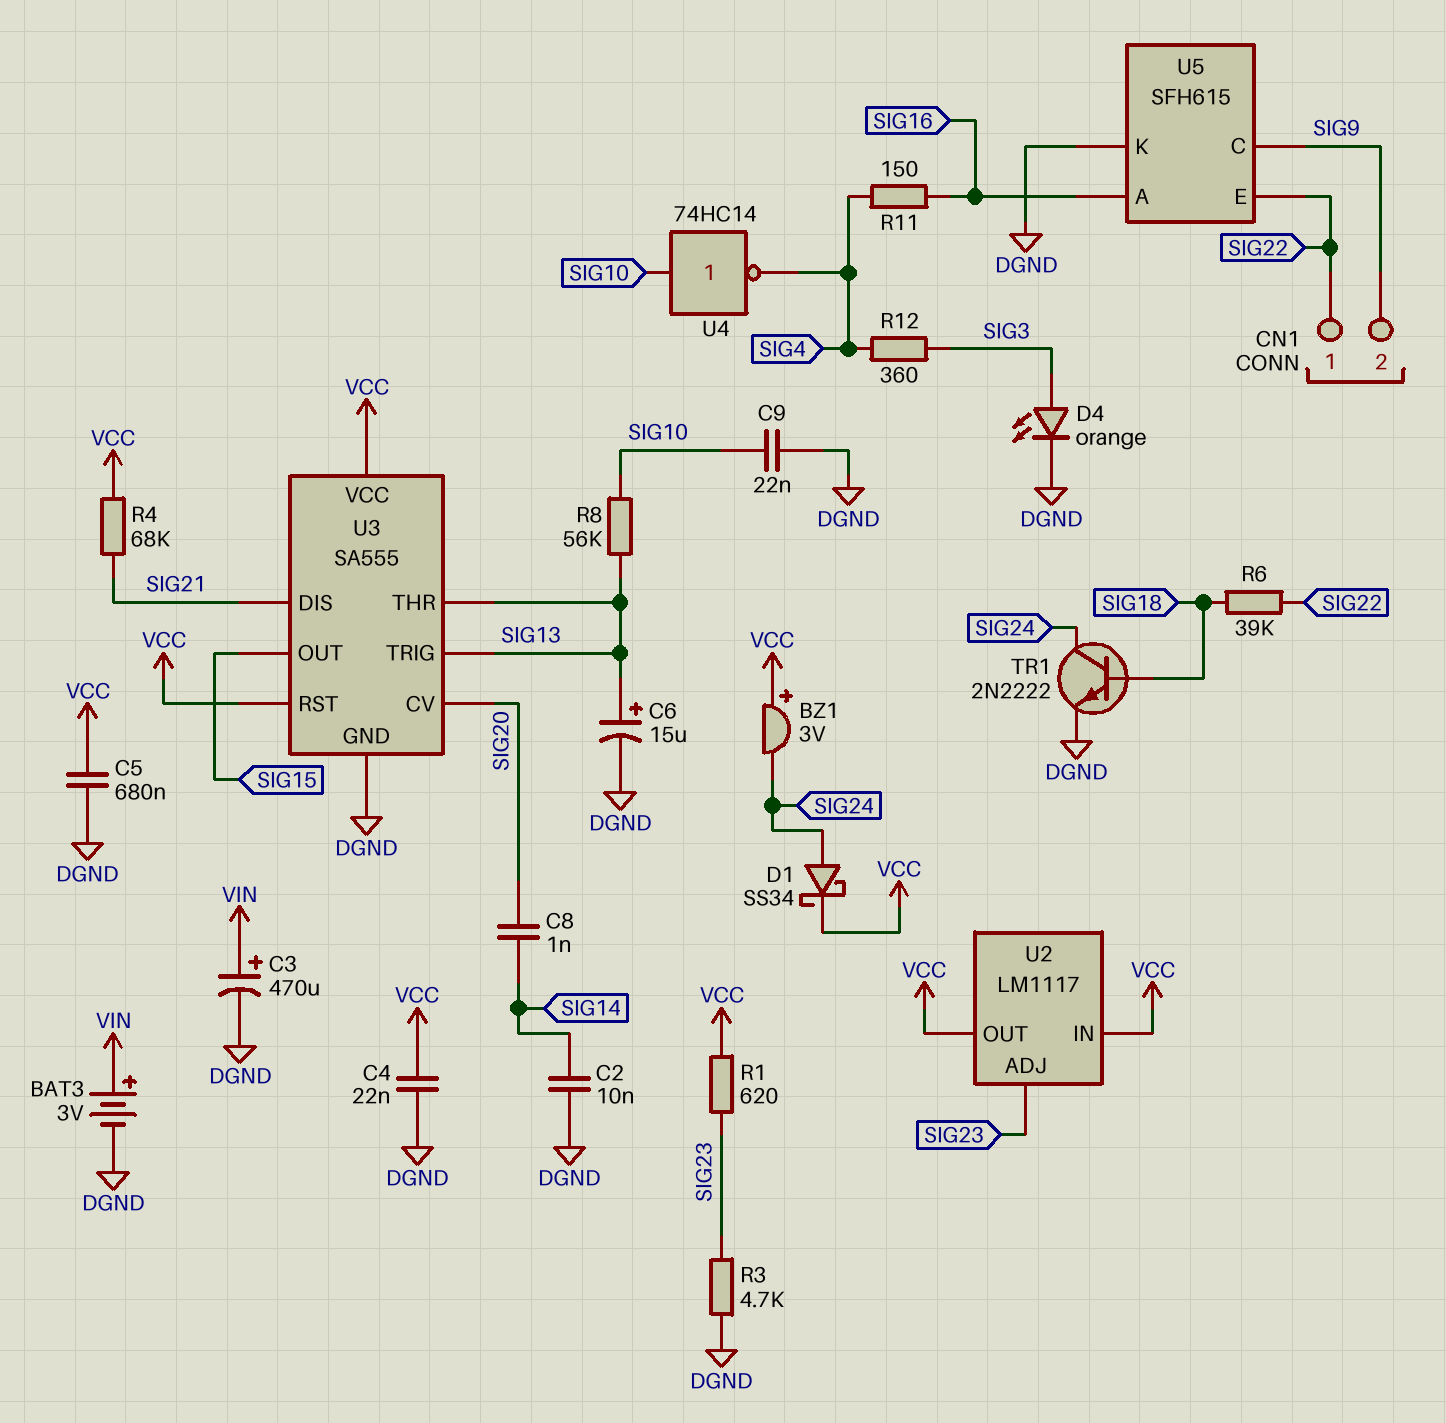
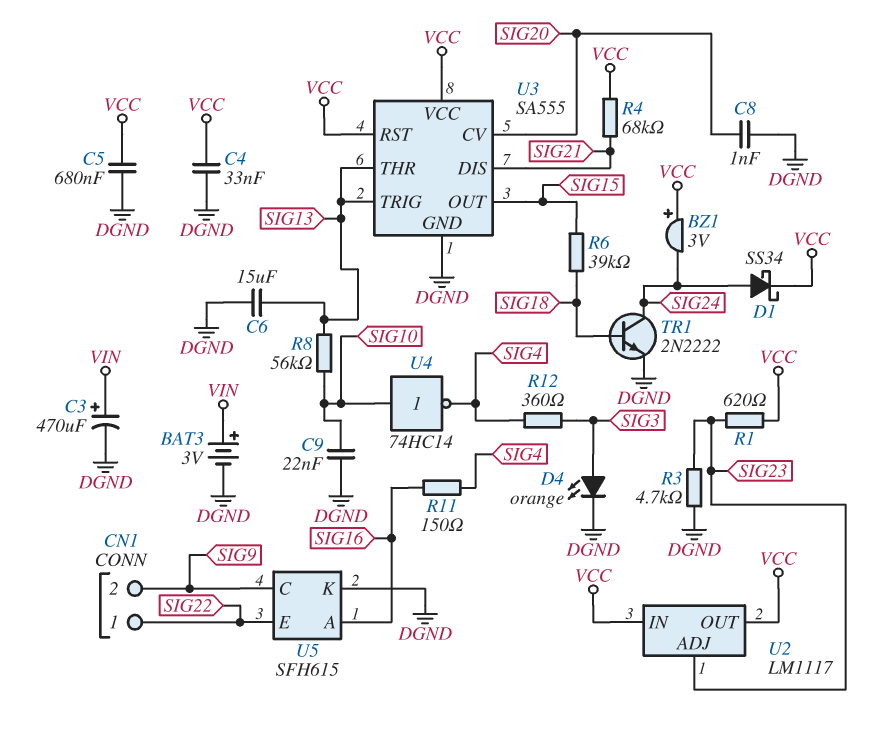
C2: 10nF (DGND, SIG14) -> none
C4: 22nF (DGND, VCC) -> 33nF (DGND, VCC)
C6: 15uF (plus SIG13, minus DGND) -> 15uF (DGND, SIG13)
C8: 1nF (SIG14, SIG20) -> 1nF (DGND, SIG20)
R6: 39k (SIG18, SIG22) -> 39k (SIG15, SIG18)

